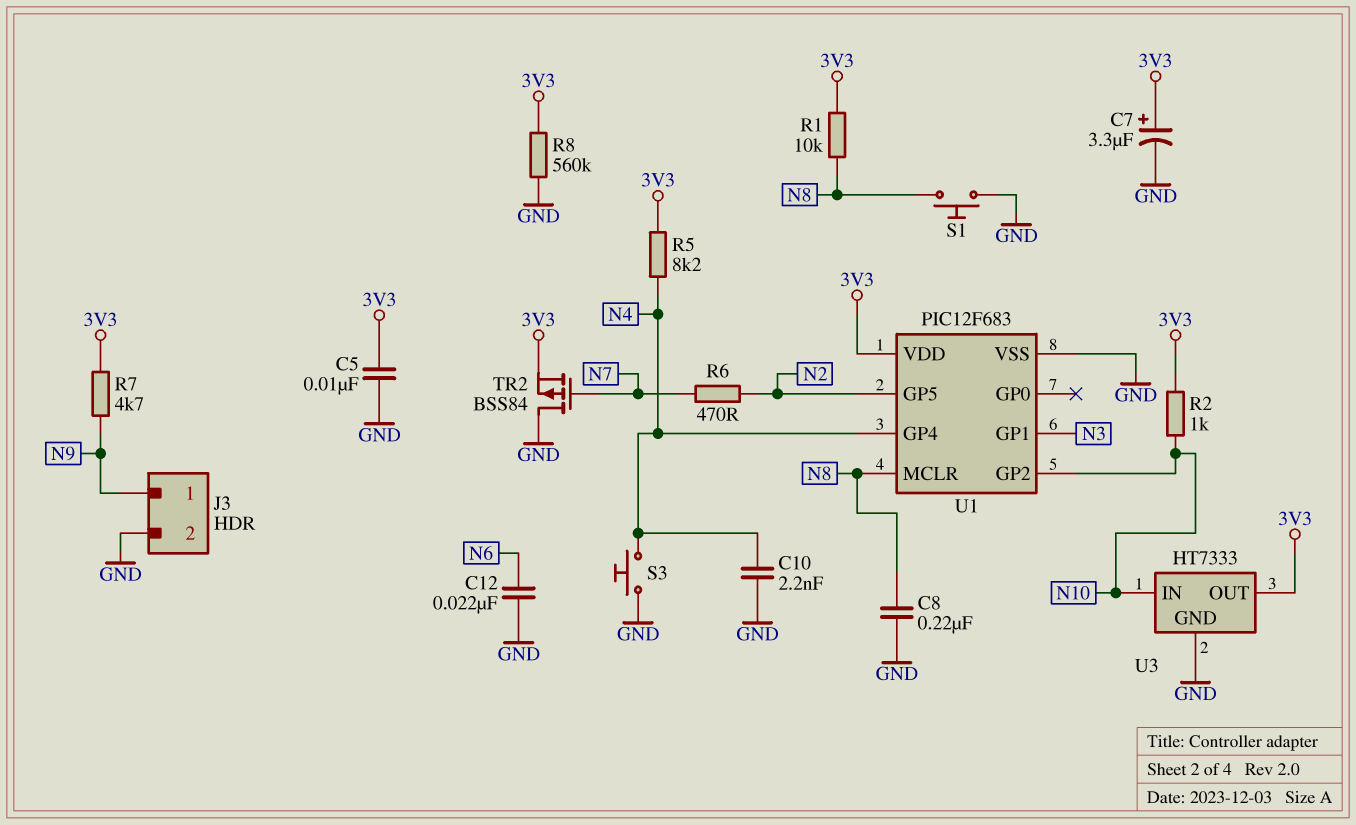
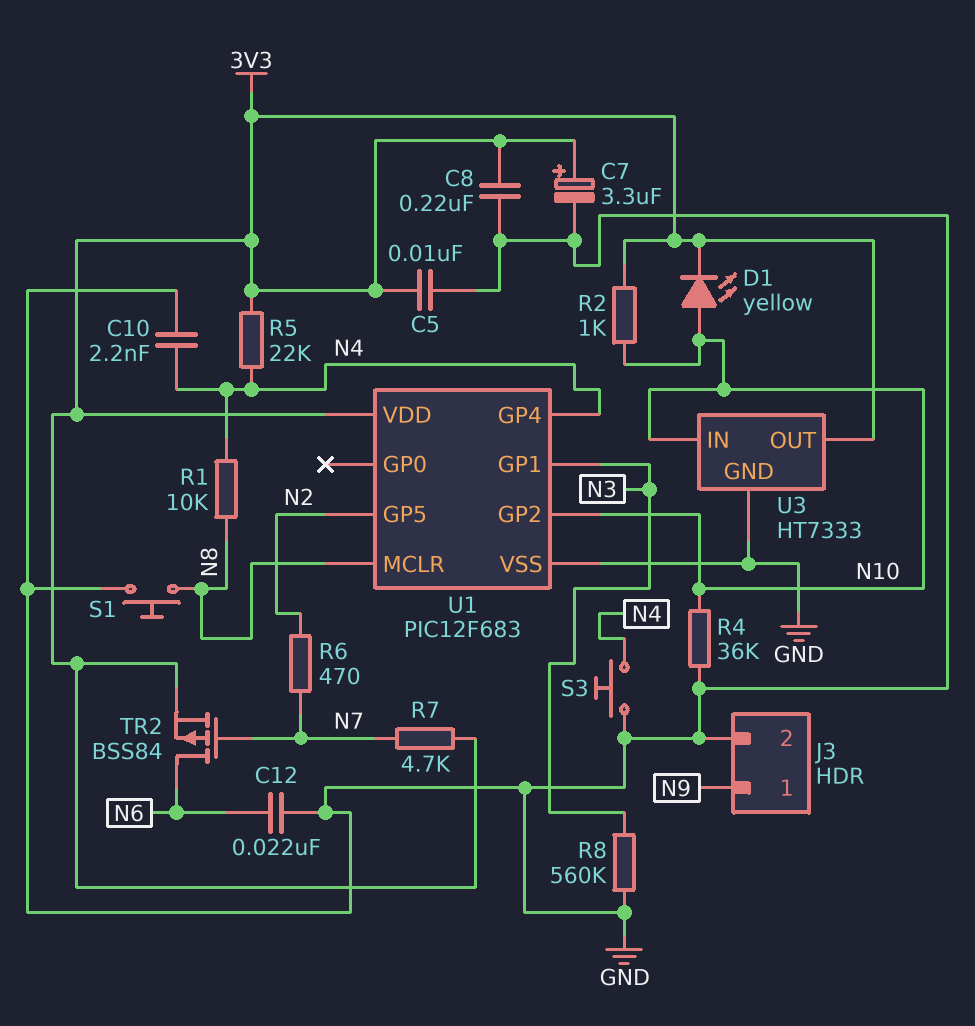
C8: 220nF (GND, N8) -> 220nF (3V3, GND)
D1: none -> LED yellow (A N10, K 3V3)
R1: 10k (3V3, N8) -> 10k (N4, N8)
R4: none -> 36k (GND, N10)
R5: 8.2k (3V3, N4) -> 22k (3V3, N4)
R7: 4.7k (3V3, N9) -> 4.7k (3V3, N7)
R8: 560k (3V3, GND) -> 560k (GND, N3)
TR2: PMOS BSS84 (G N7, D GND, S 3V3) -> PMOS BSS84 (G N7, D N6, S 3V3)

